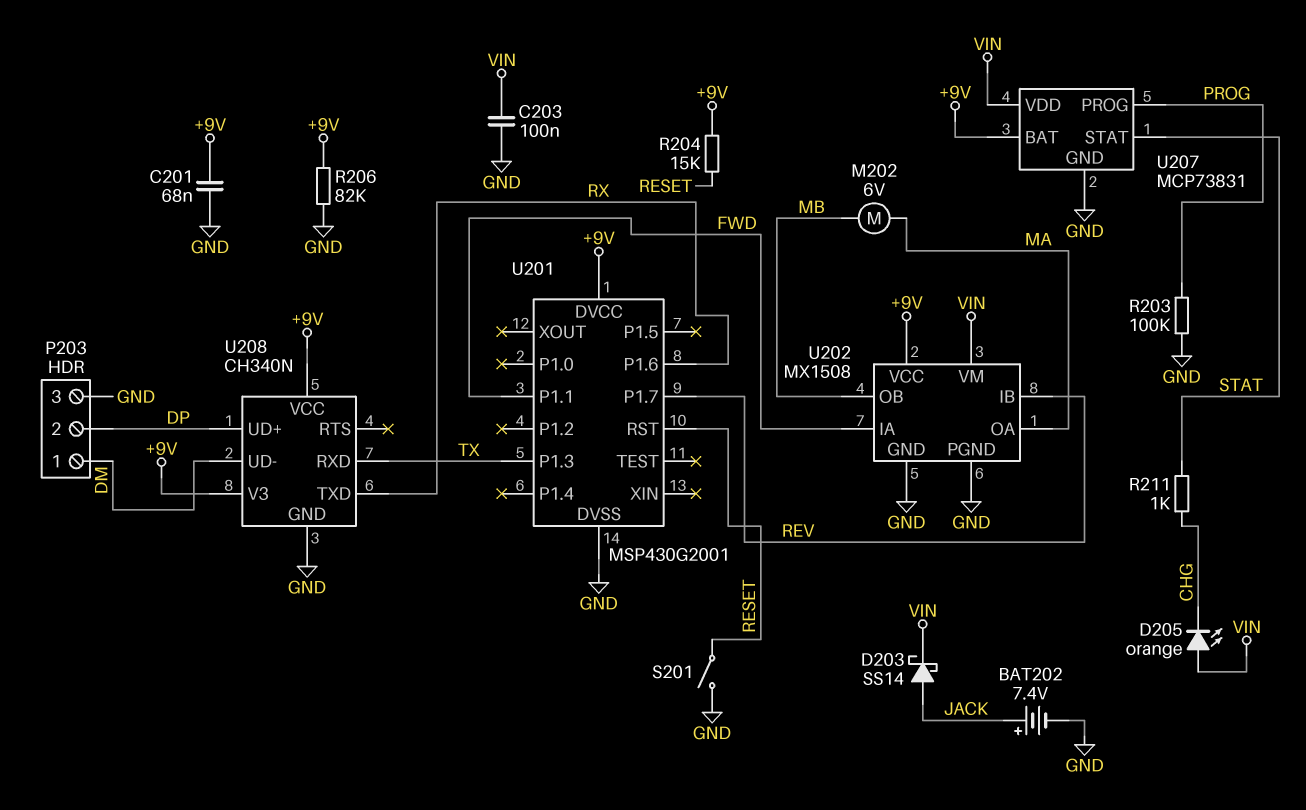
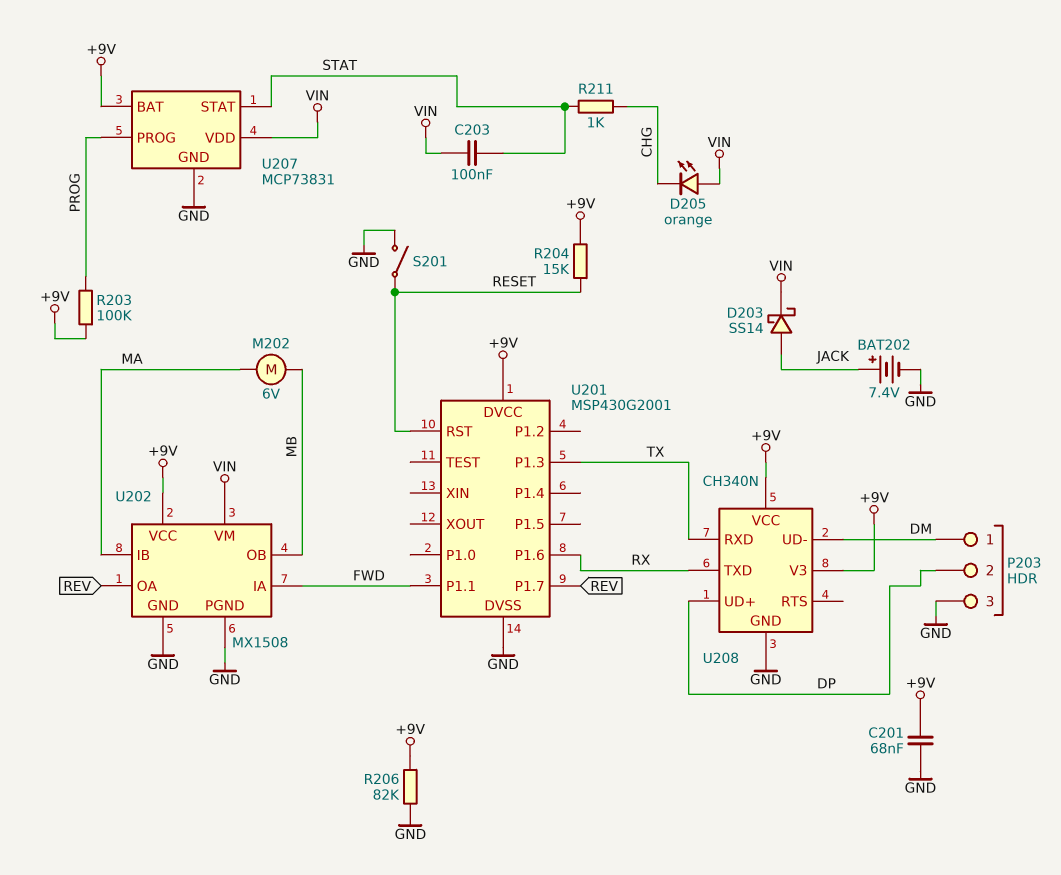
C203: 100nF (GND, VIN) -> 100nF (STAT, VIN)
R203: 100k (GND, PROG) -> 100k (+9V, PROG)
U202 pin IB: REV -> MA
U202 pin OA: MA -> REV

